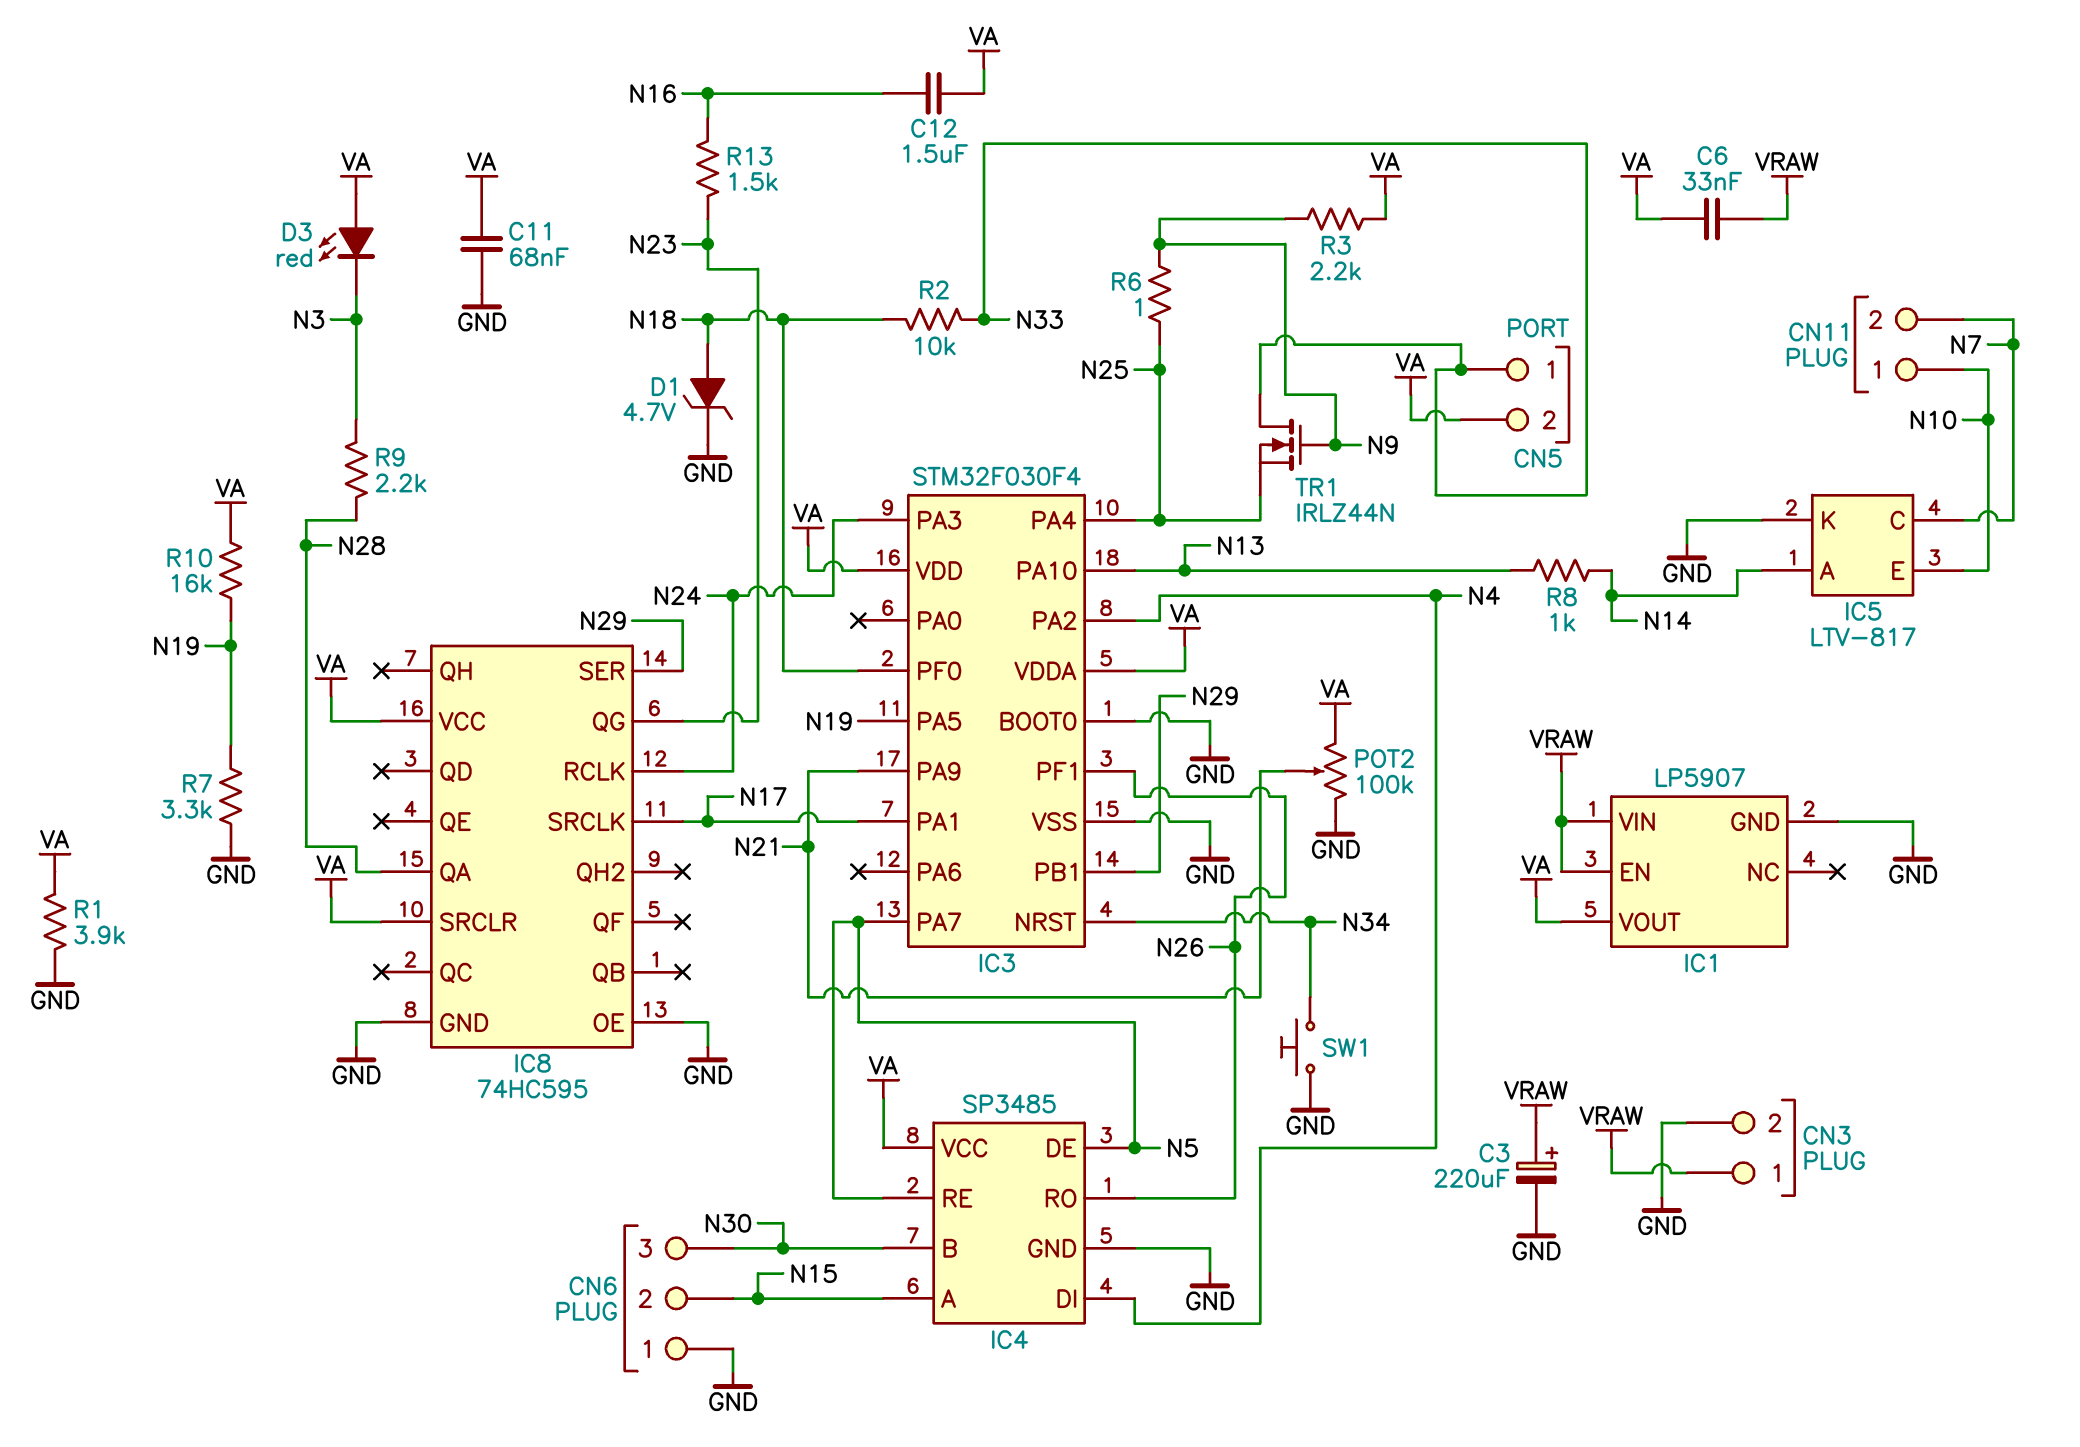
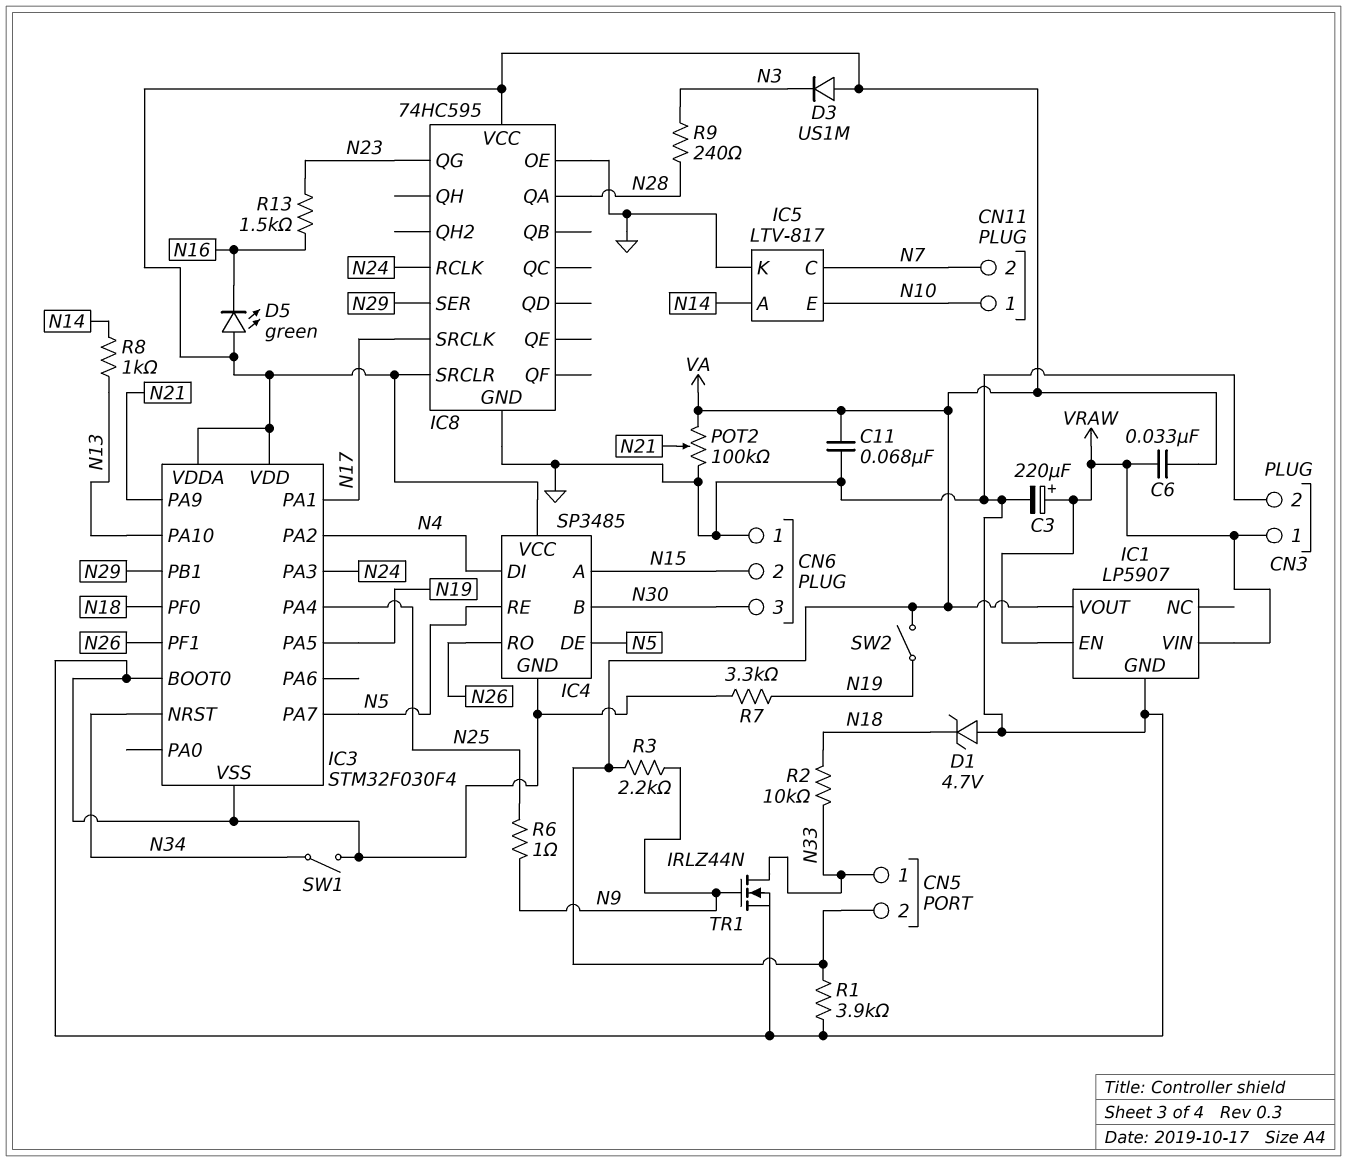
C12: 1.5uF (N16, VA) -> none
D1: zener 4.7V (A N18, K GND) -> zener 4.7V (A GND, K N18)
D3: LED red (A VA, K N3) -> diode US1M (A VA, K N3)
D5: none -> LED green (A VA, K N16)
R9: 2.2k (N3, N28) -> 240 (N3, N28)
R10: 16k (N19, VA) -> none
SW1: button (GND, N34) -> switch (GND, N34)
SW2: none -> switch (N19, VA)
TR1: NMOS IRLZ44N (G N9, D N33, S N25) -> NMOS IRLZ44N (G N9, D N33, S GND)

